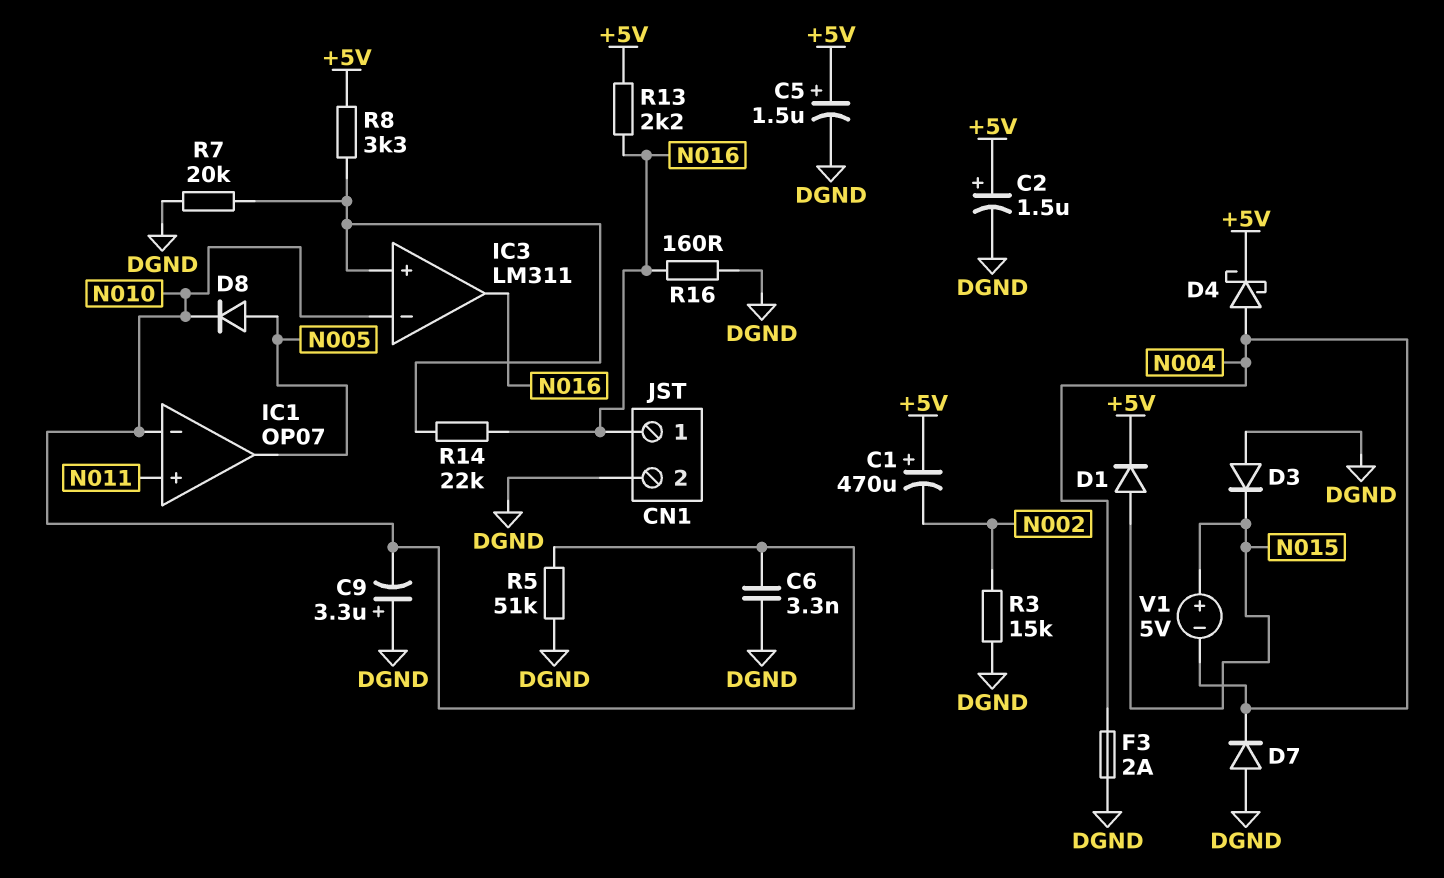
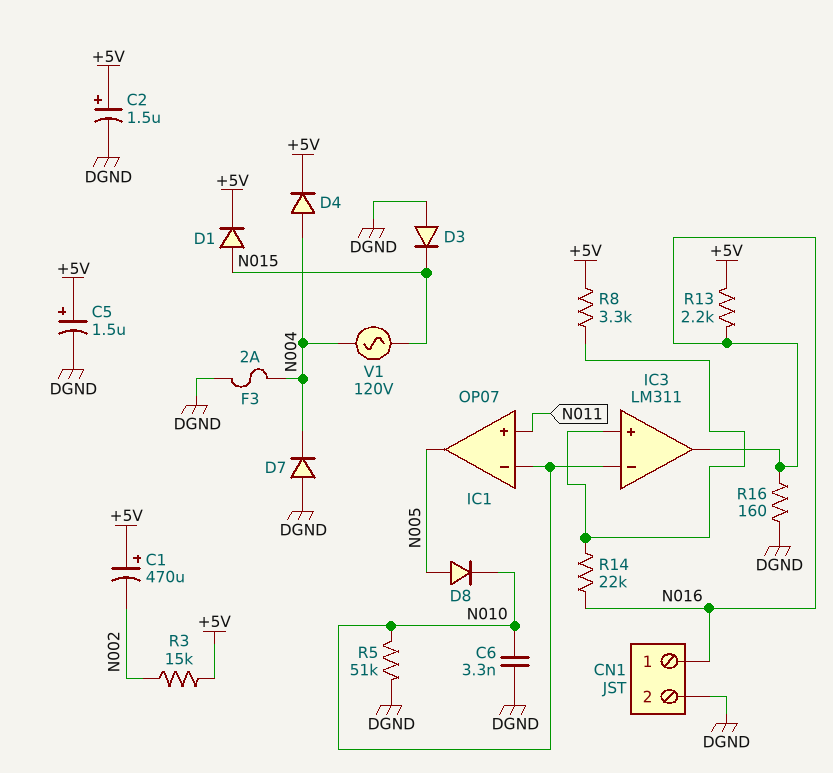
C9: 3.3uF (plus DGND, minus N010) -> none
D4: schottky (A N004, K +5V) -> diode (A N004, K +5V)
R3: 15k (DGND, N002) -> 15k (+5V, N002)
R7: 20k (DGND, IC3/in+) -> none
V1: 5V (plus N015, minus N004) -> AC 120V (N004, N015)

